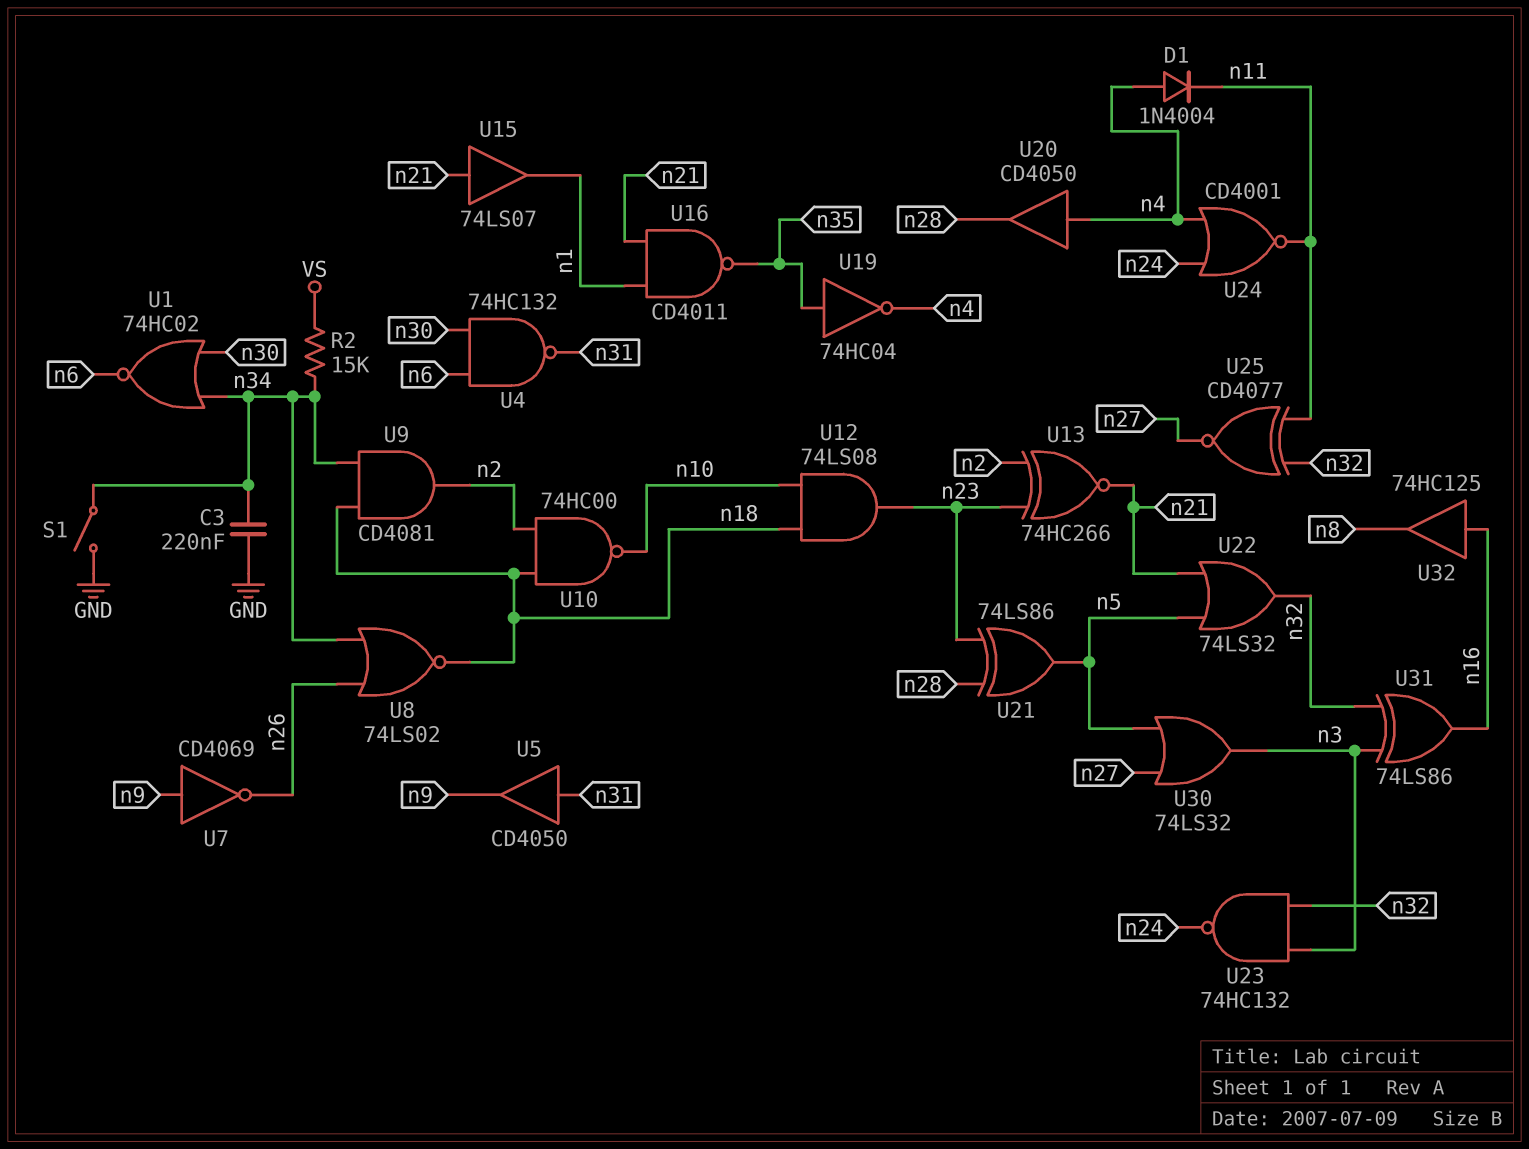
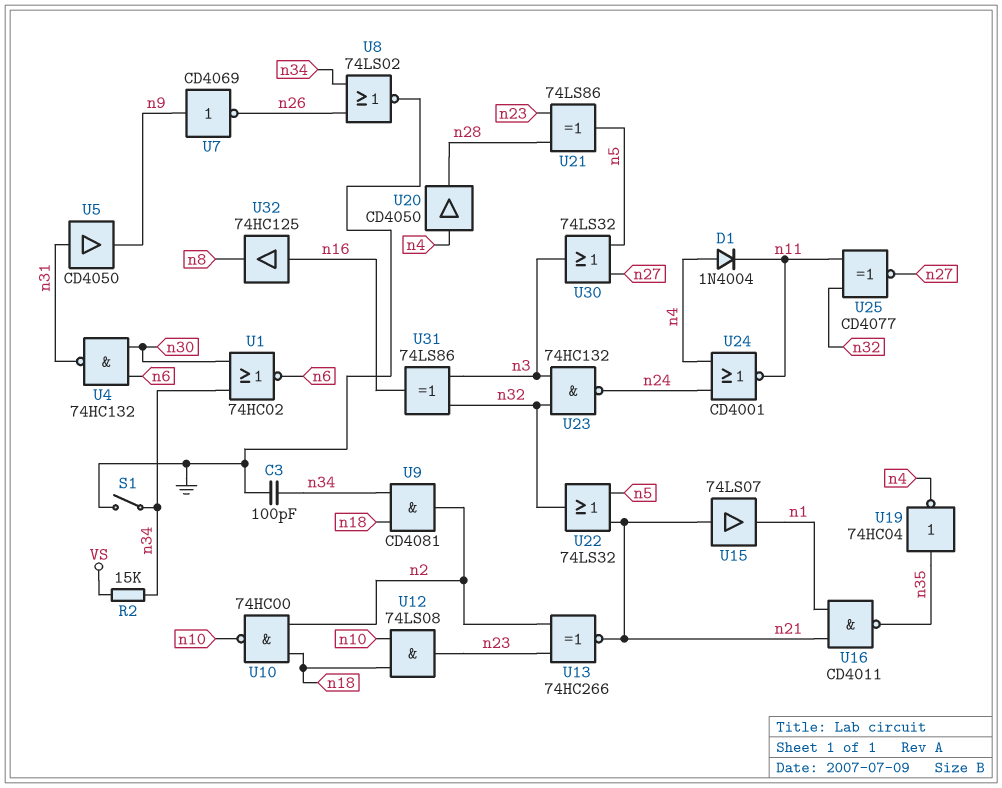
C3: 220nF (GND, n34) -> 100pF (GND, n34)
U8: NOR 74LS02 (in n26, in n34, out n18) -> NOR 74LS02 (in n26, in n34, out GND)

